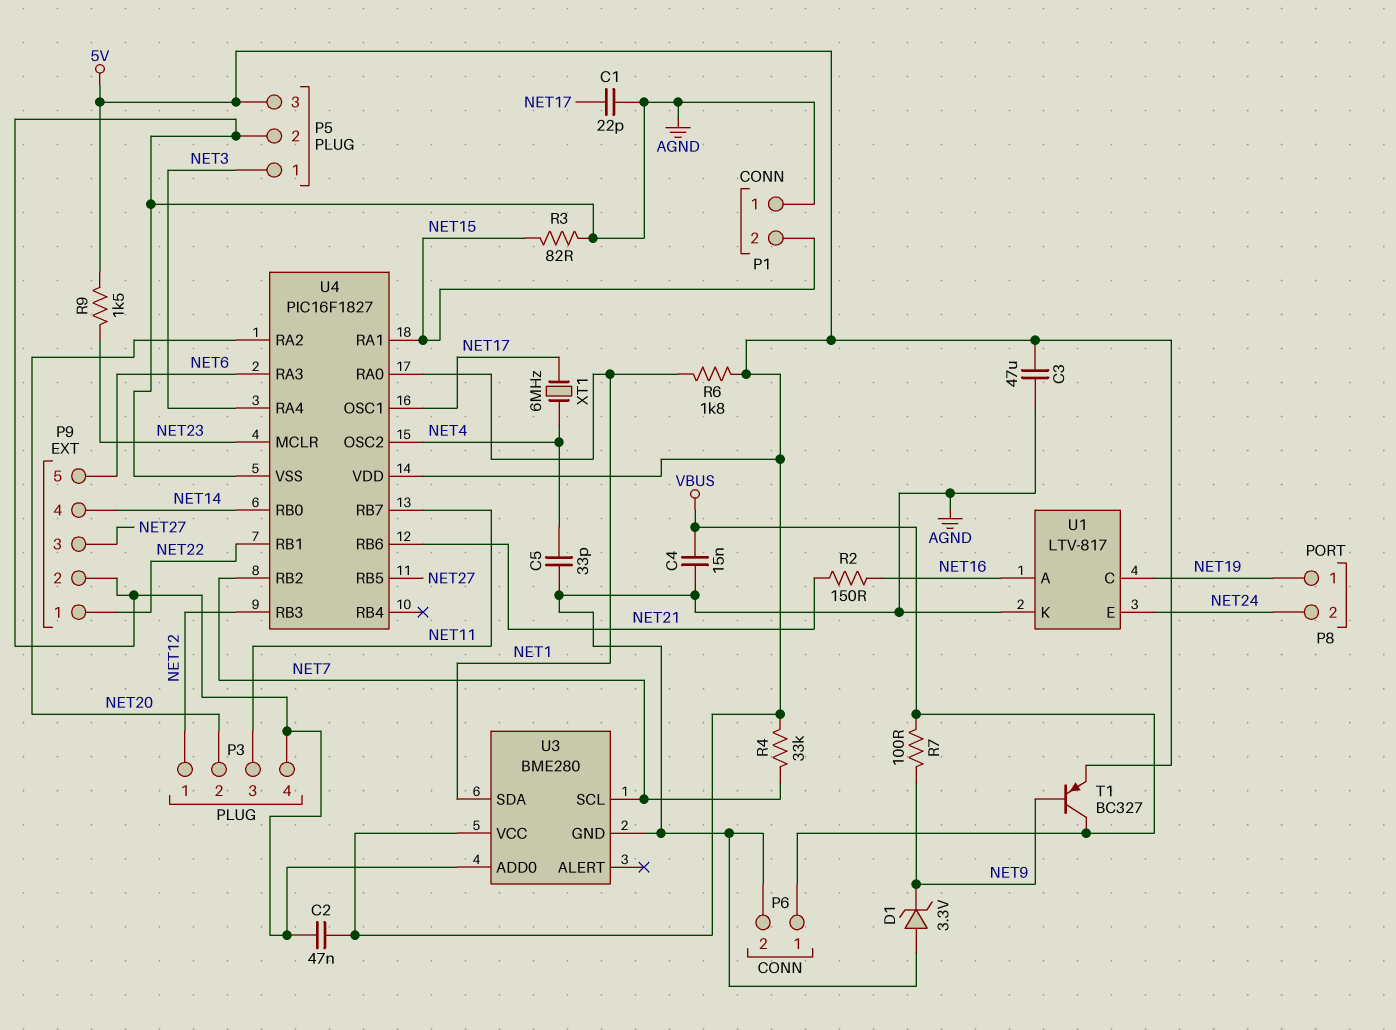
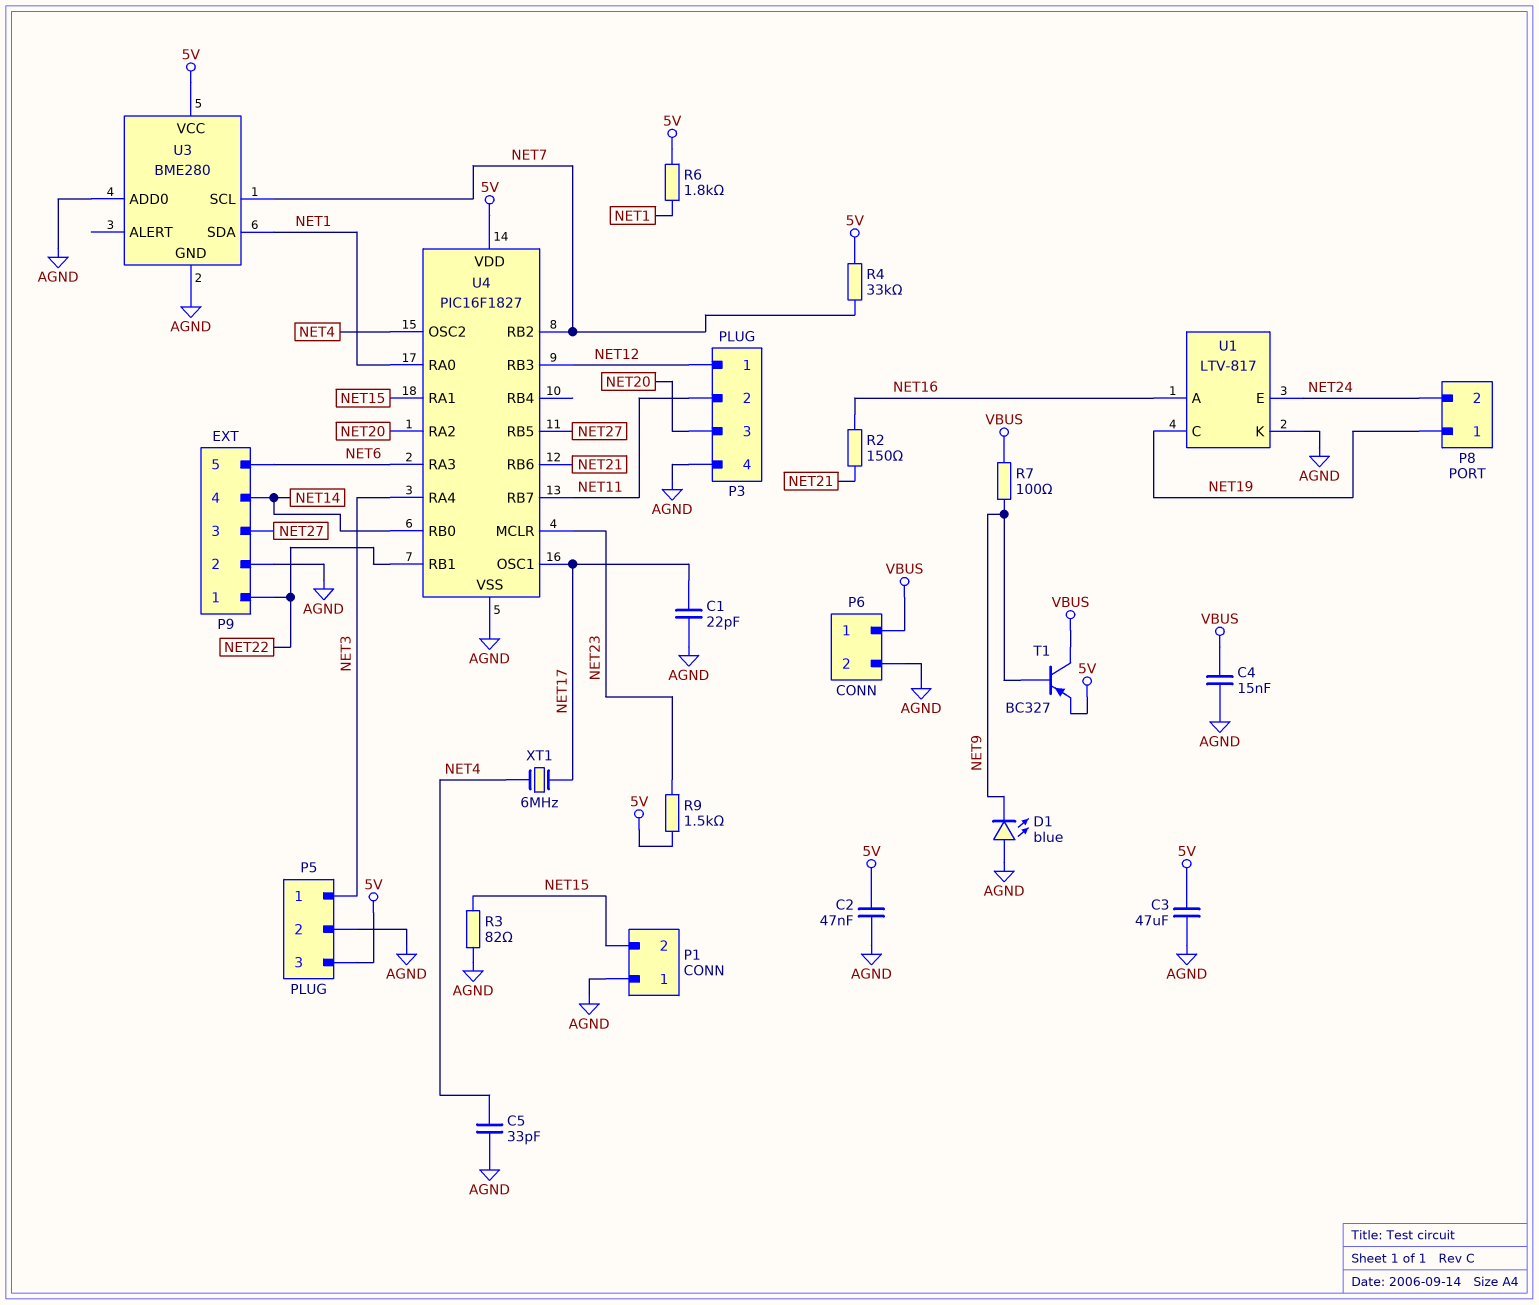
D1: zener 3.3V (A AGND, K NET9) -> LED blue (A AGND, K NET9)
P3 pin 2: NET20 -> NET11
P3 pin 3: NET11 -> NET20

